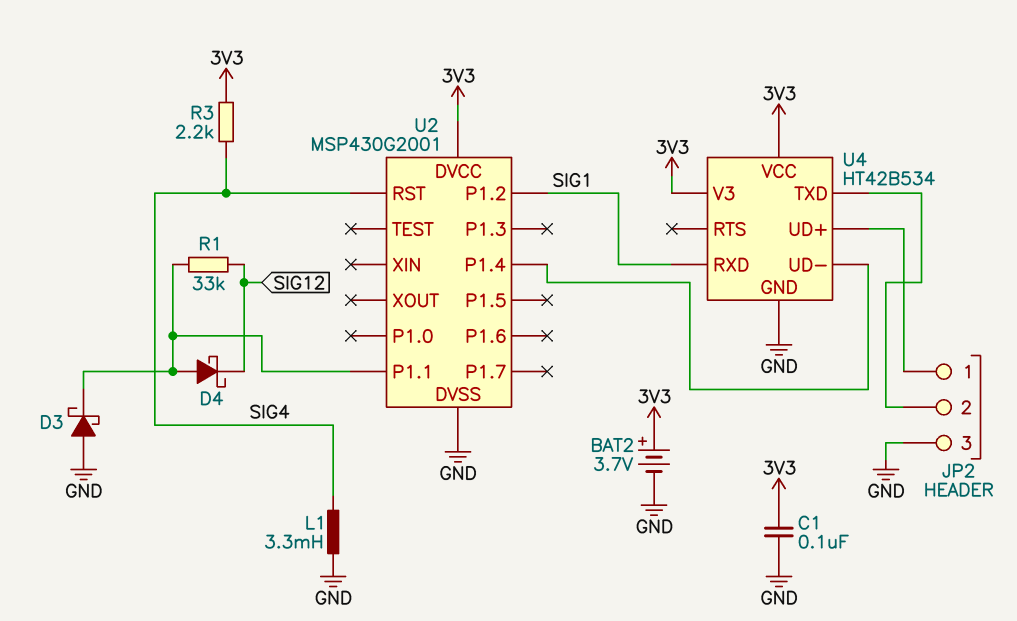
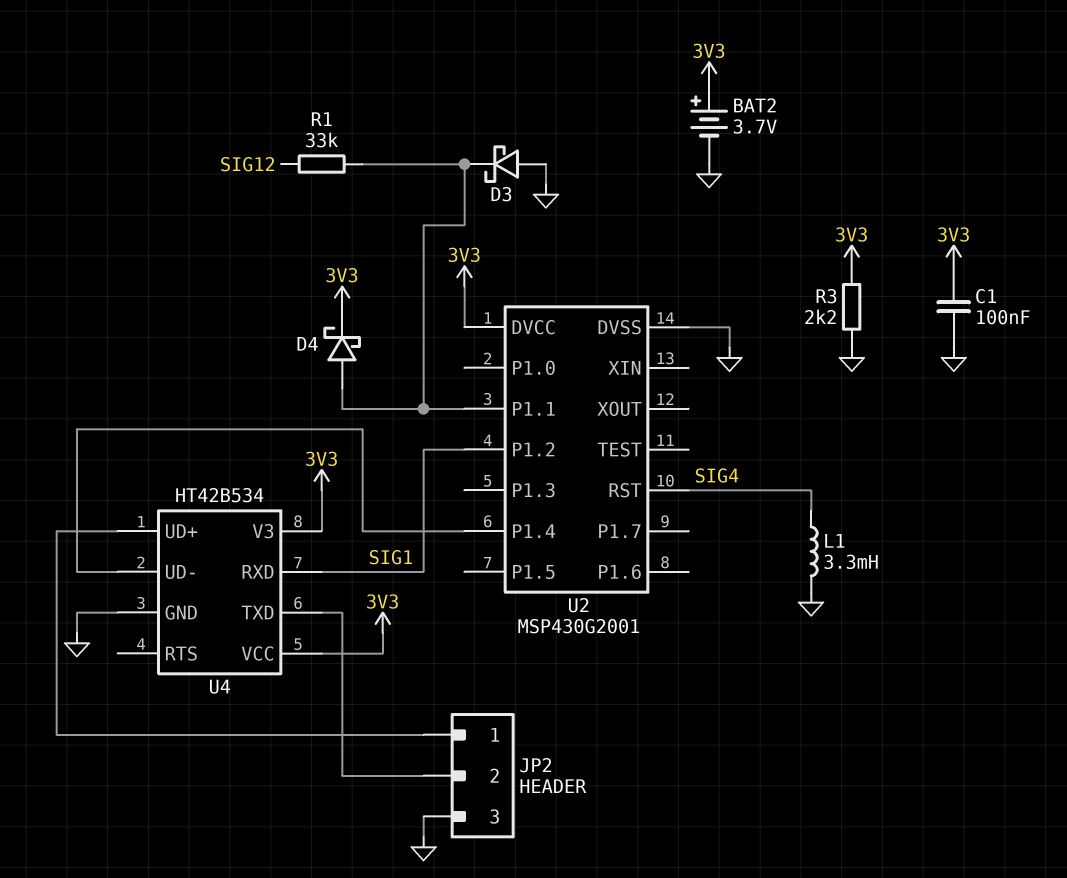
D4: schottky (A U2/P1.1, K SIG12) -> schottky (A U2/P1.1, K 3V3)
R3: 2.2k (3V3, SIG4) -> 2.2k (3V3, GND)

